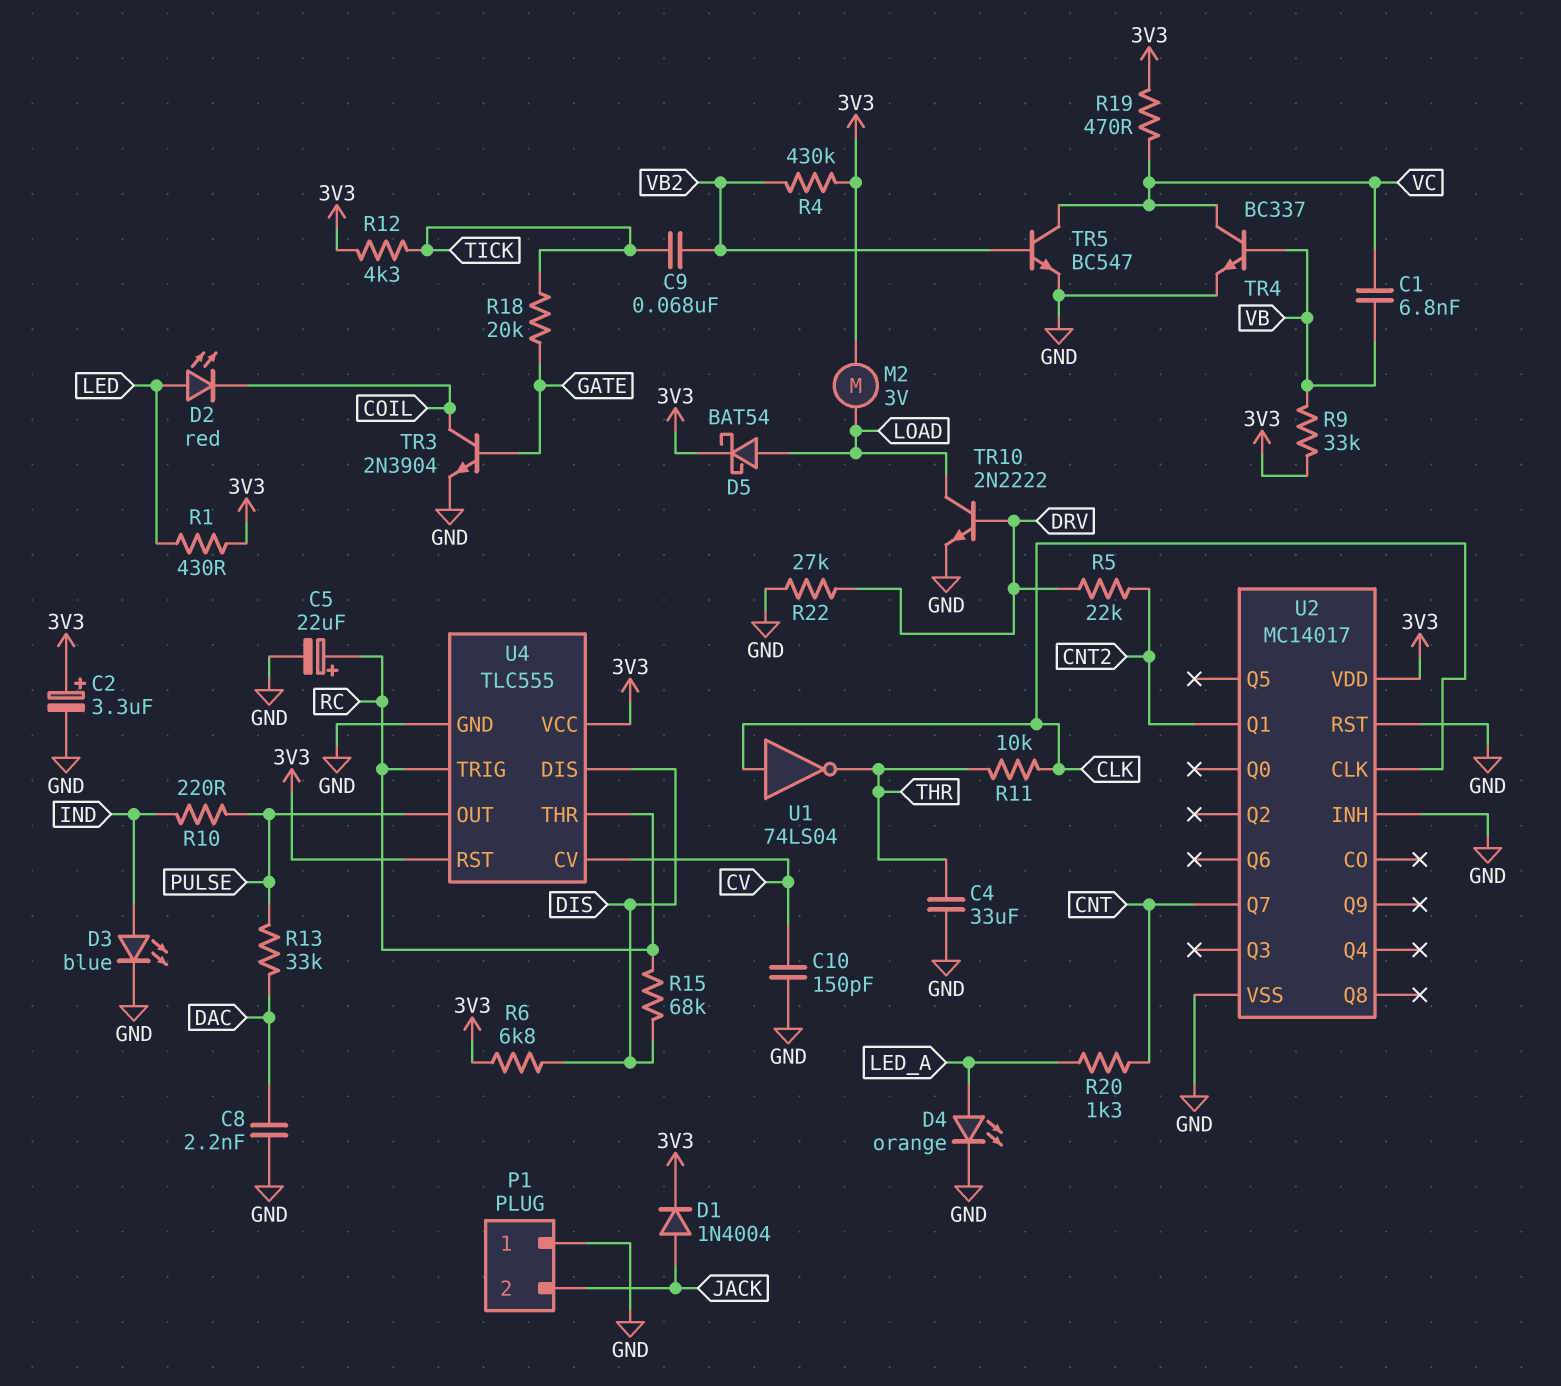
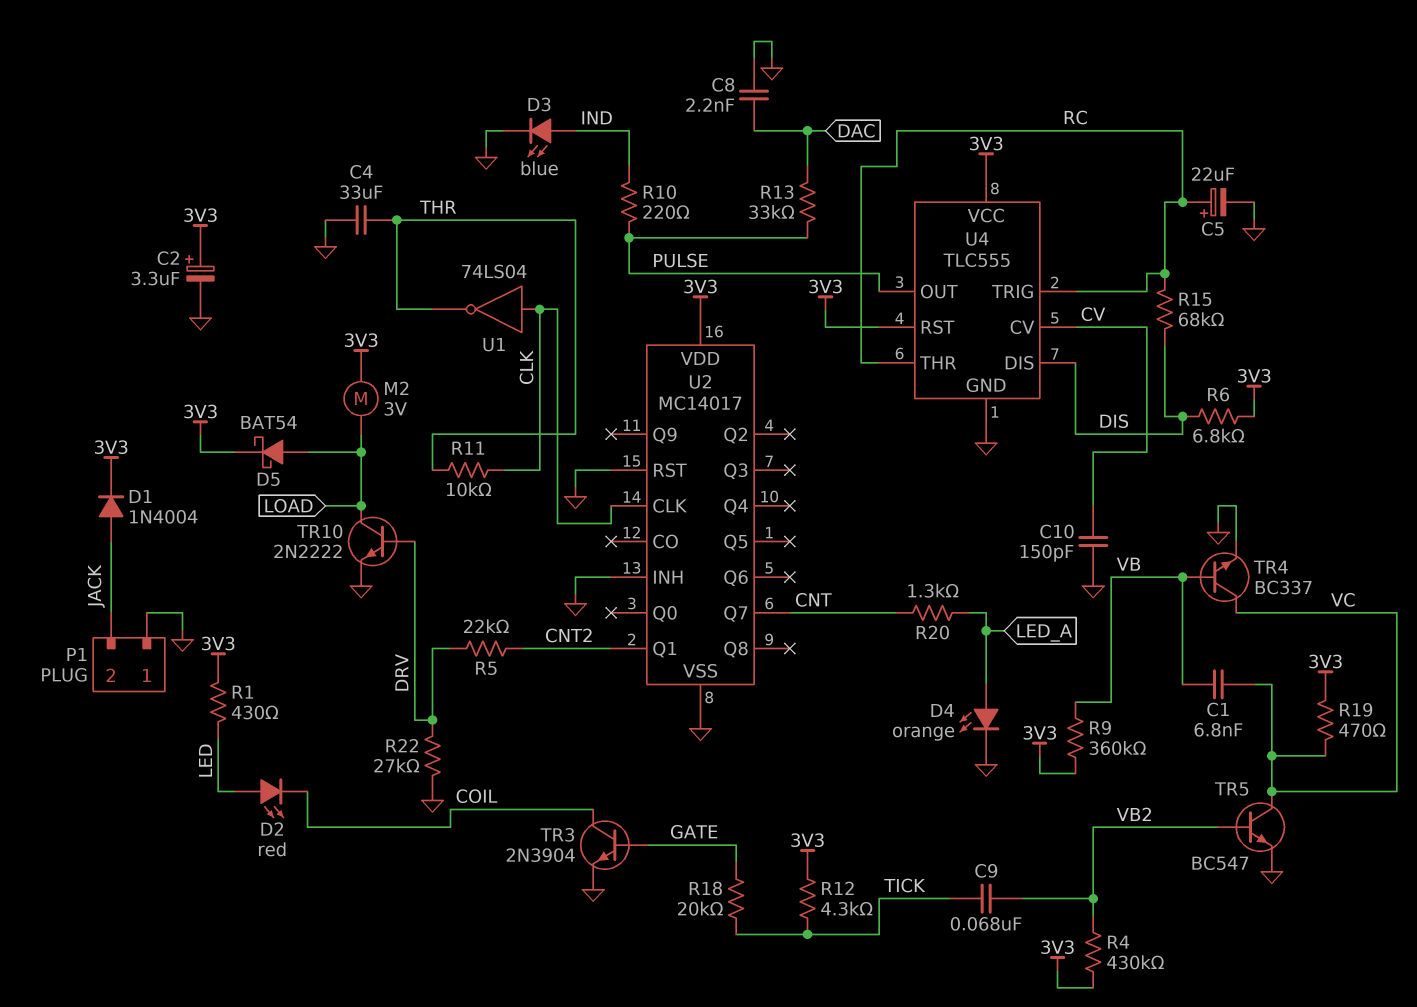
R9: 33k (3V3, VB) -> 360k (3V3, VB)

